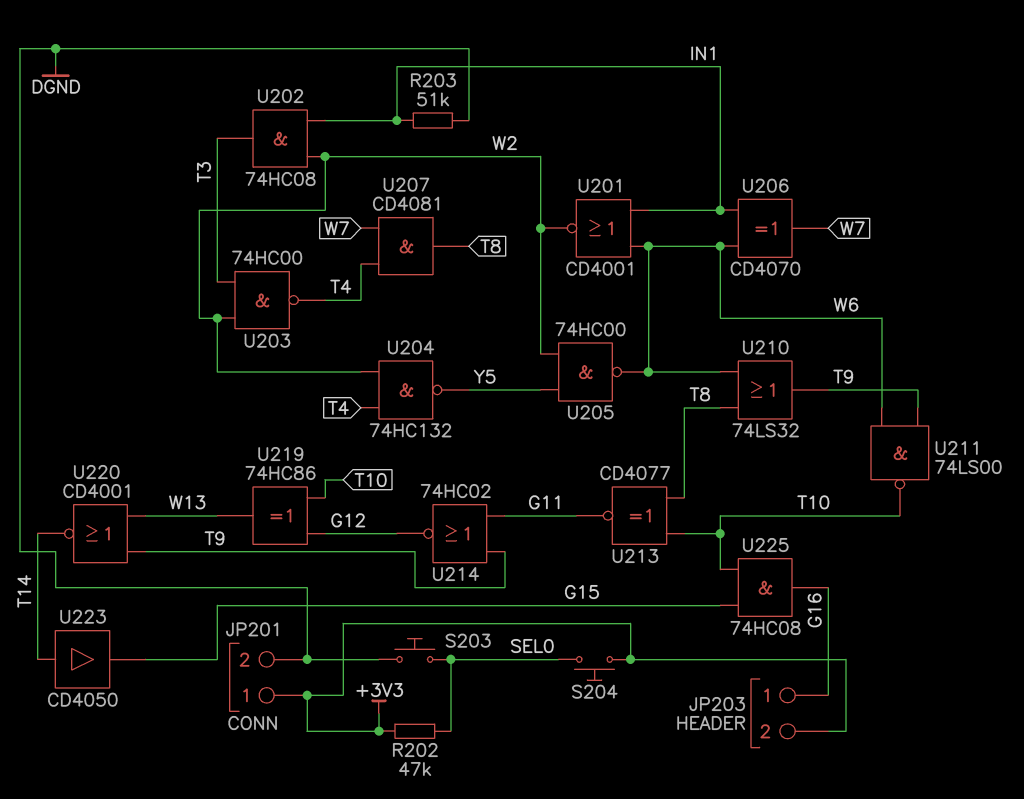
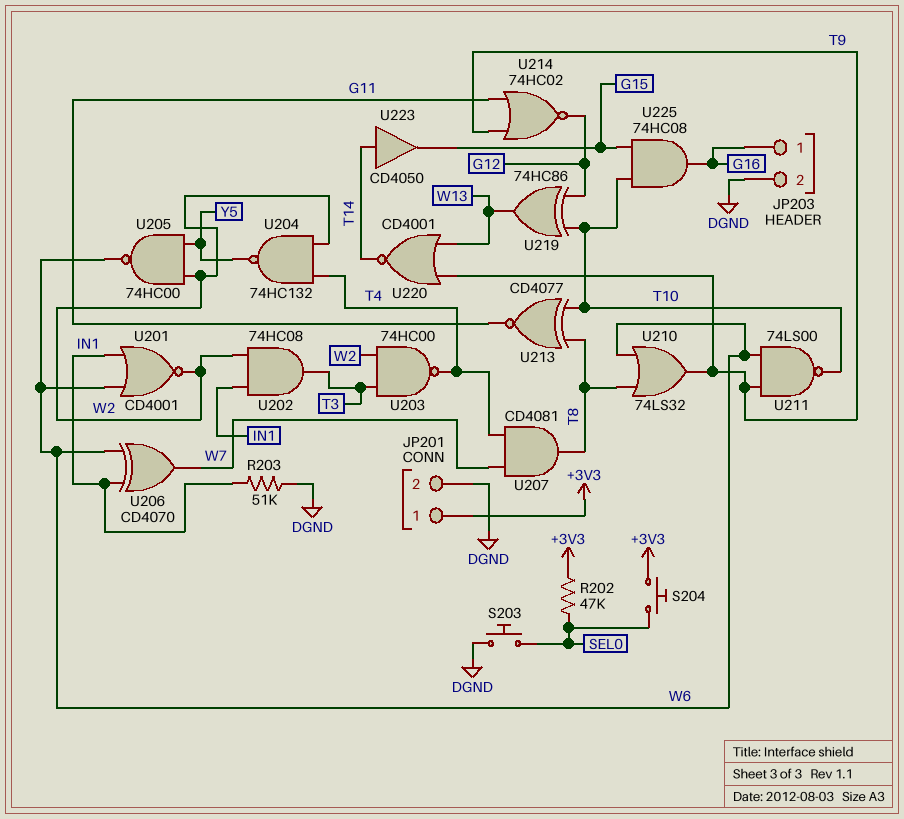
JP203 pin 2: +3V3 -> DGND

